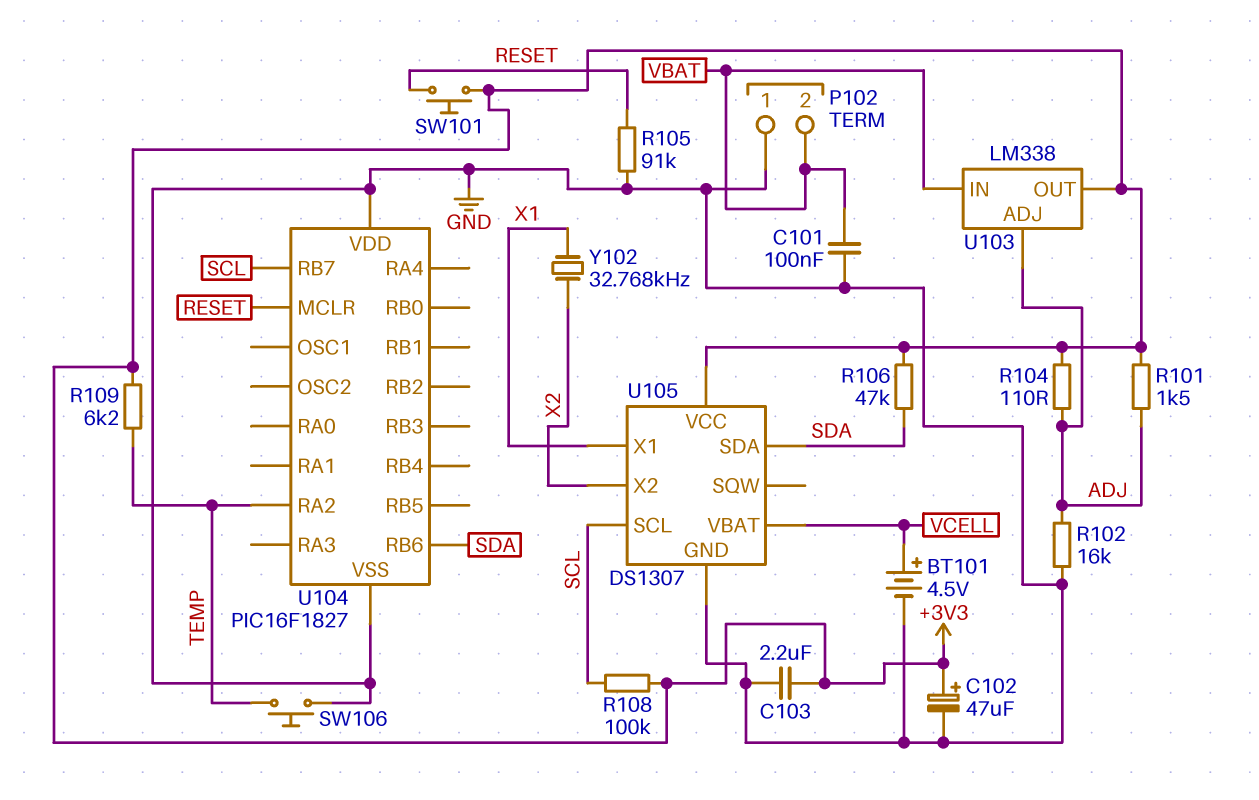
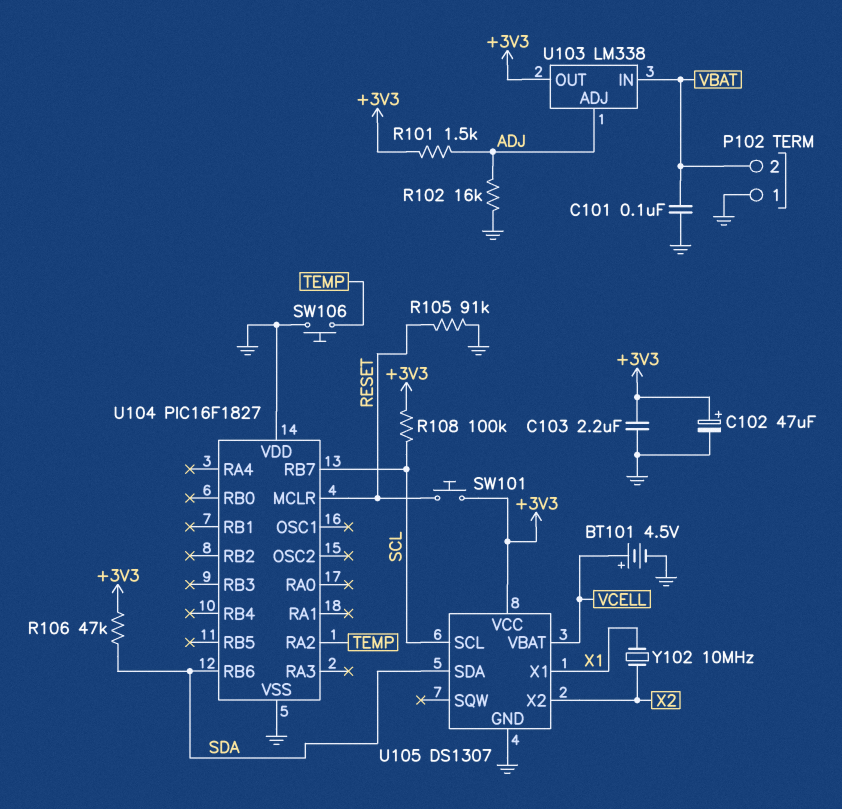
R104: 110 (+3V3, ADJ) -> none
R109: 6.2k (+3V3, TEMP) -> none
Y102: 32.768kHz (X1, X2) -> 10MHz (X1, X2)

